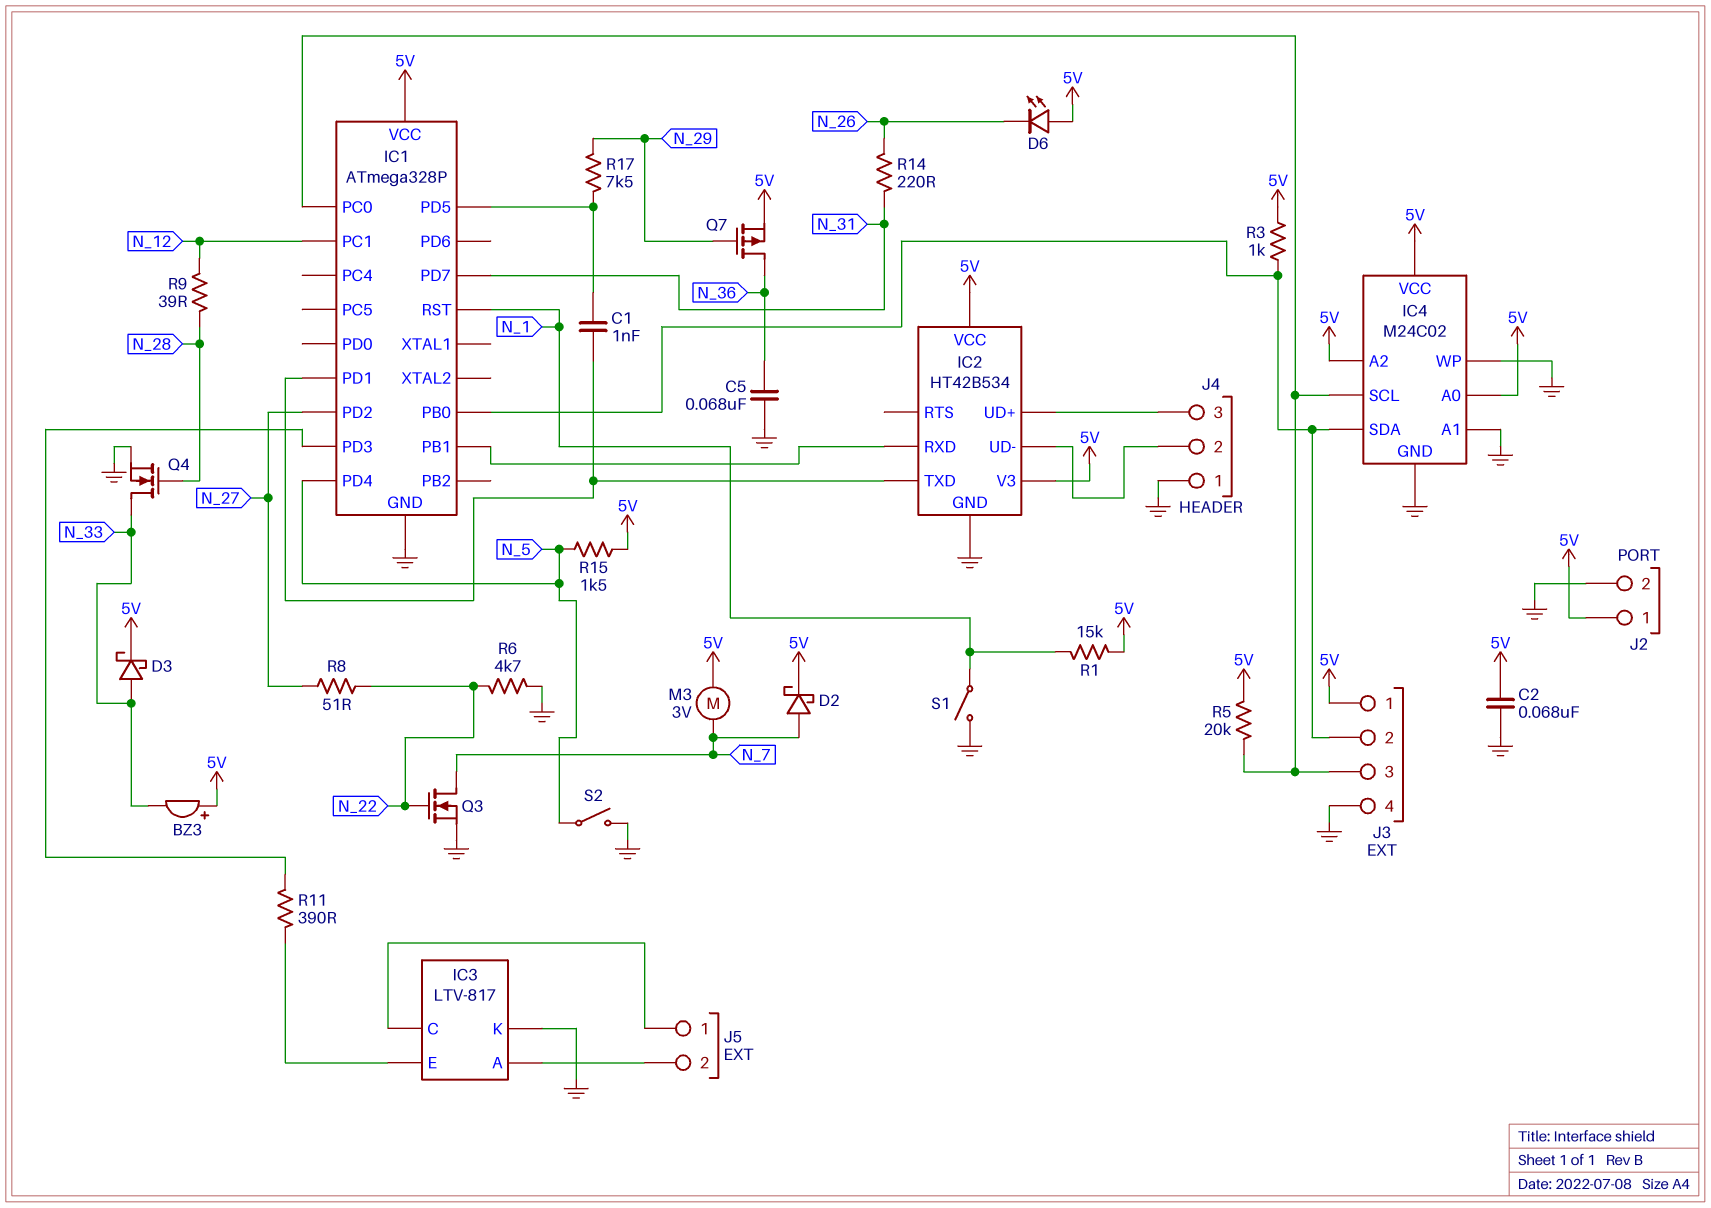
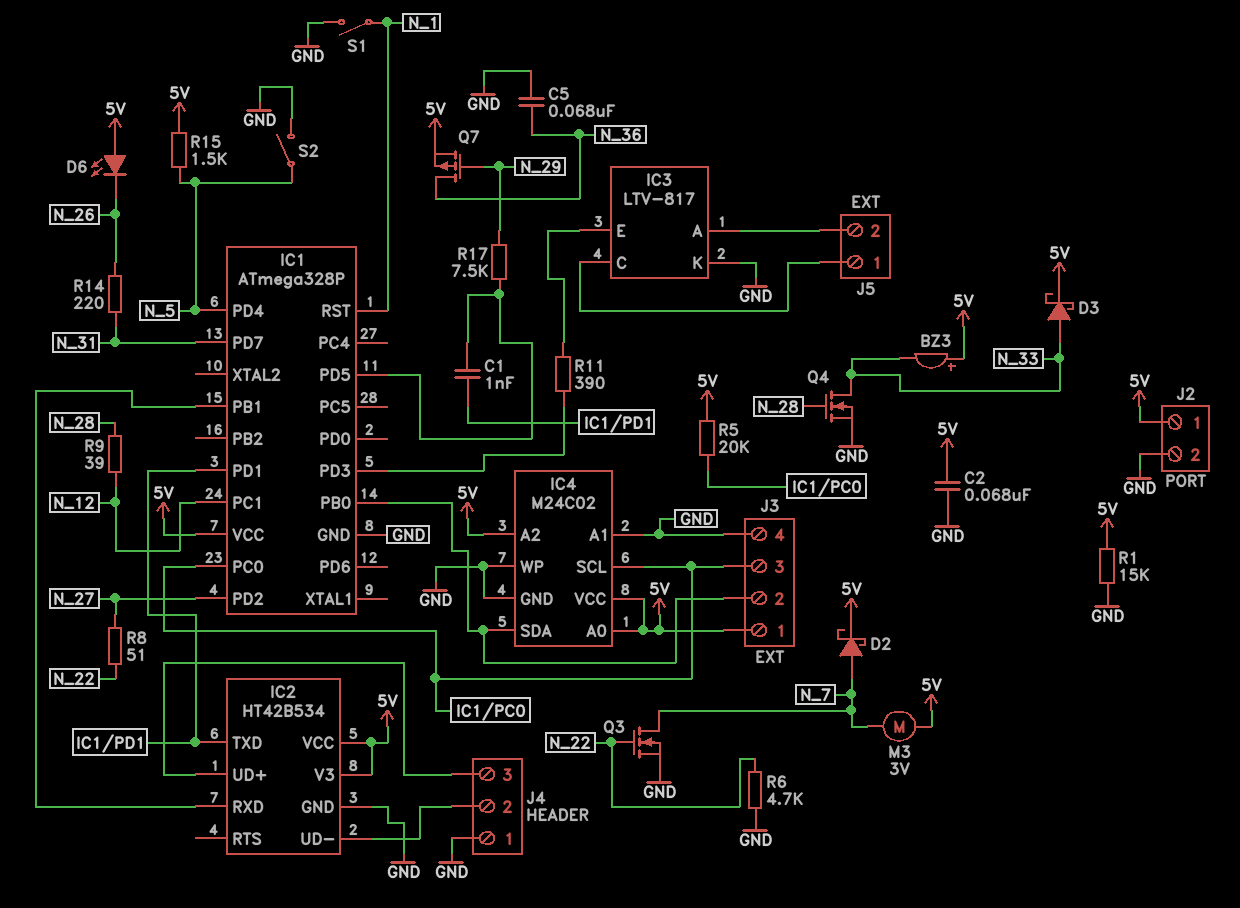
R1: 15k (5V, N_1) -> 15k (5V, GND)
R3: 1k (5V, IC1/PB0) -> none

